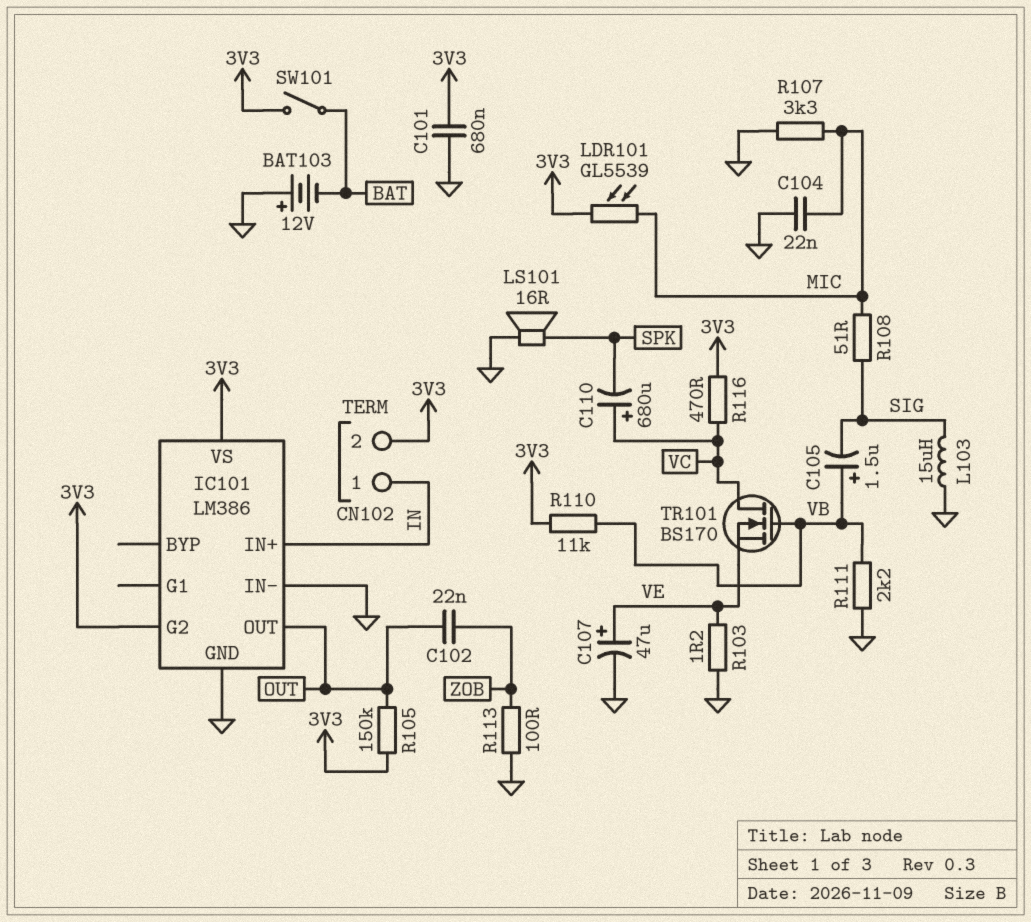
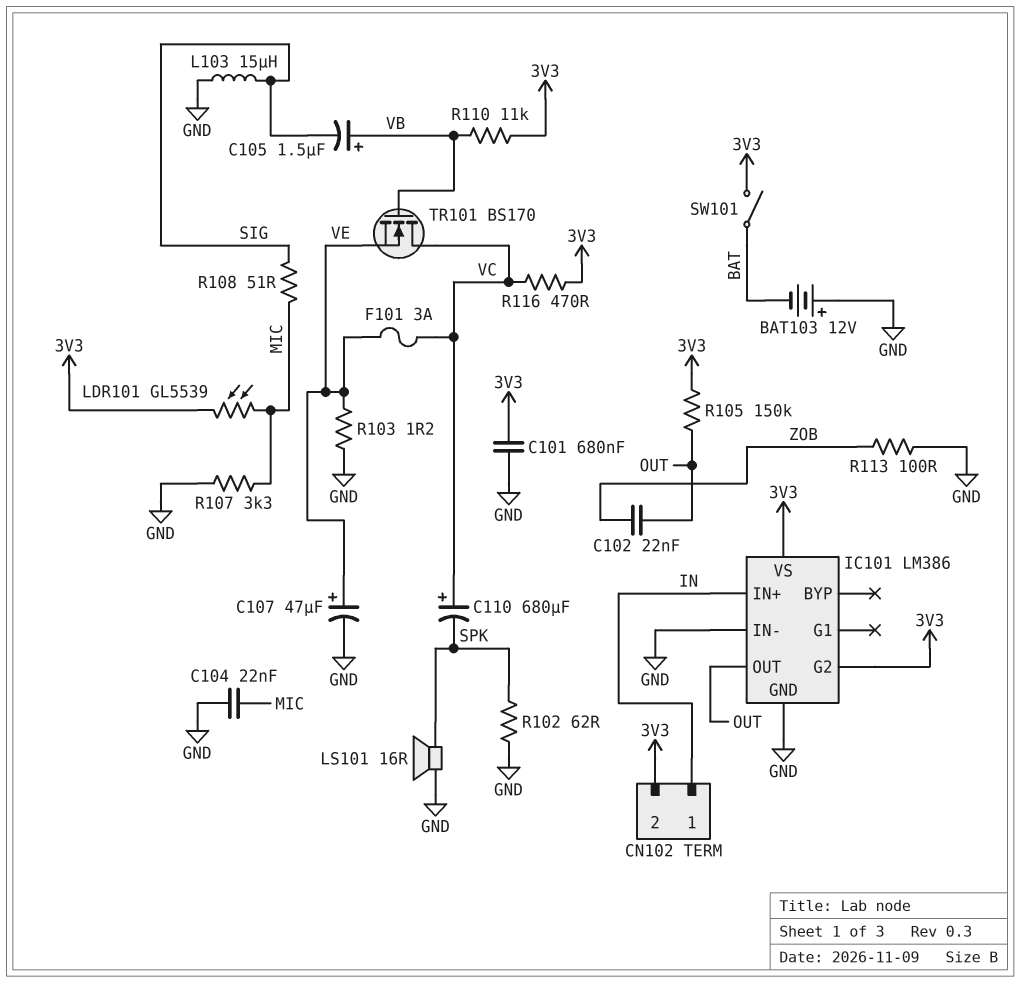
F101: none -> 3A (VC, VE)
R102: none -> 62 (GND, SPK)
R111: 2.2k (GND, VB) -> none

